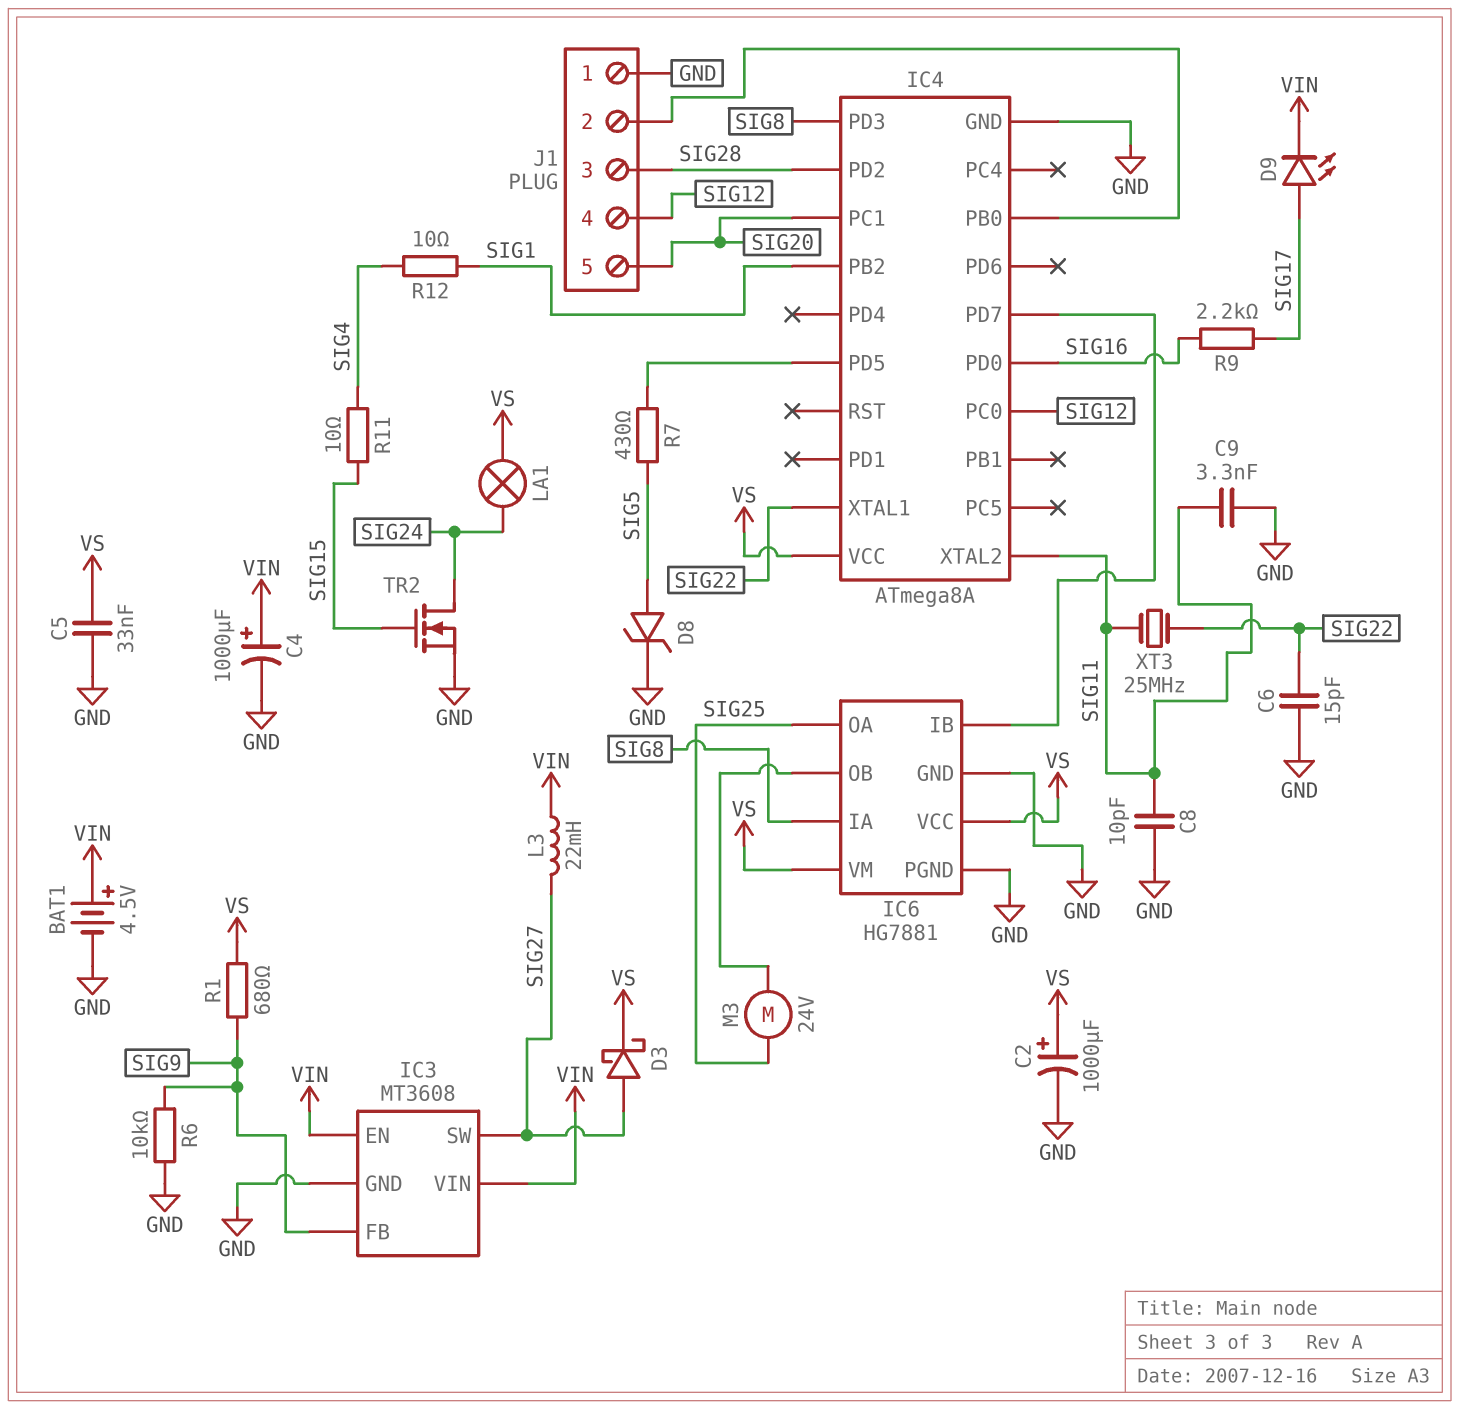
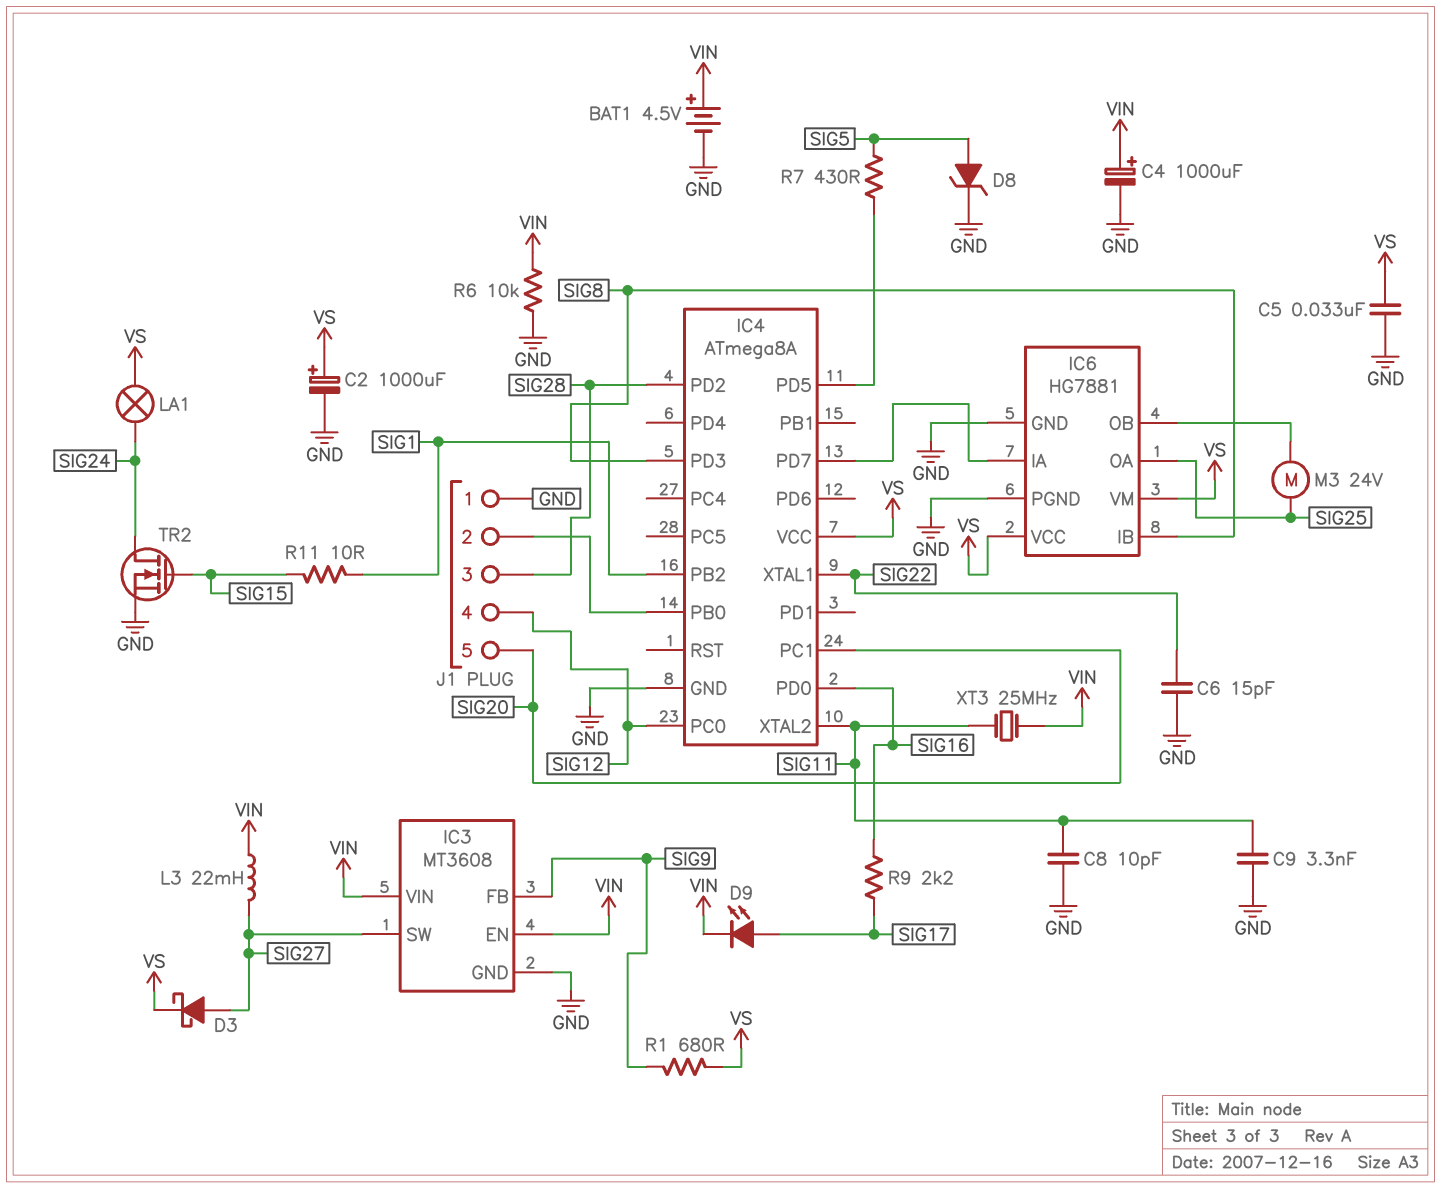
IC6 pin IA: SIG8 -> IC4/PD7
IC6 pin IB: IC4/PD7 -> SIG8
R6: 10k (GND, SIG9) -> 10k (GND, VIN)
R11: 10 (SIG4, SIG15) -> 10 (SIG1, SIG15)
R12: 10 (SIG1, SIG4) -> none
XT3: 25MHz (SIG11, SIG22) -> 25MHz (SIG11, VIN)

